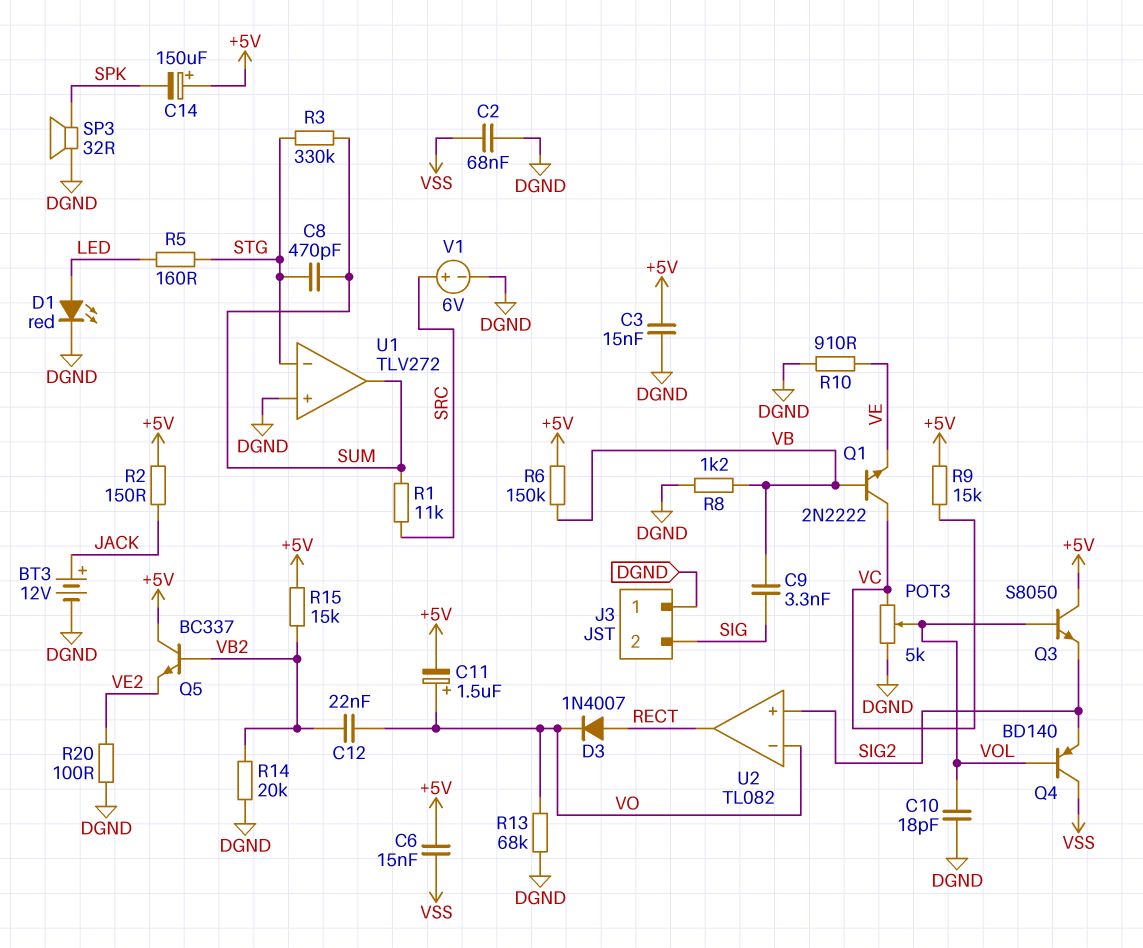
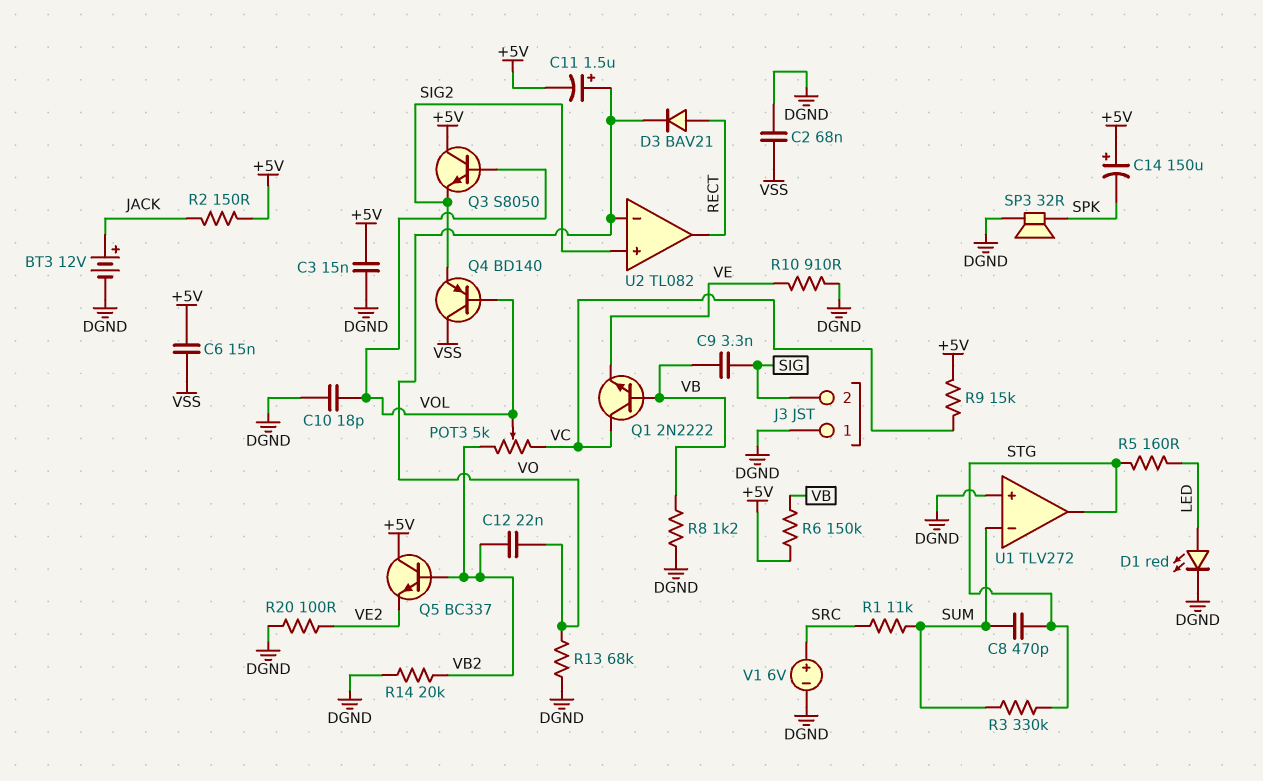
D3: diode 1N4007 (A RECT, K VO) -> diode BAV21 (A RECT, K VO)
POT3: 5k (DGND, VC, wiper VOL) -> 5k (VB2, VC, wiper VOL)
R15: 15k (+5V, VB2) -> none
U1 pin in-: STG -> SUM
U1 pin out: SUM -> STG

